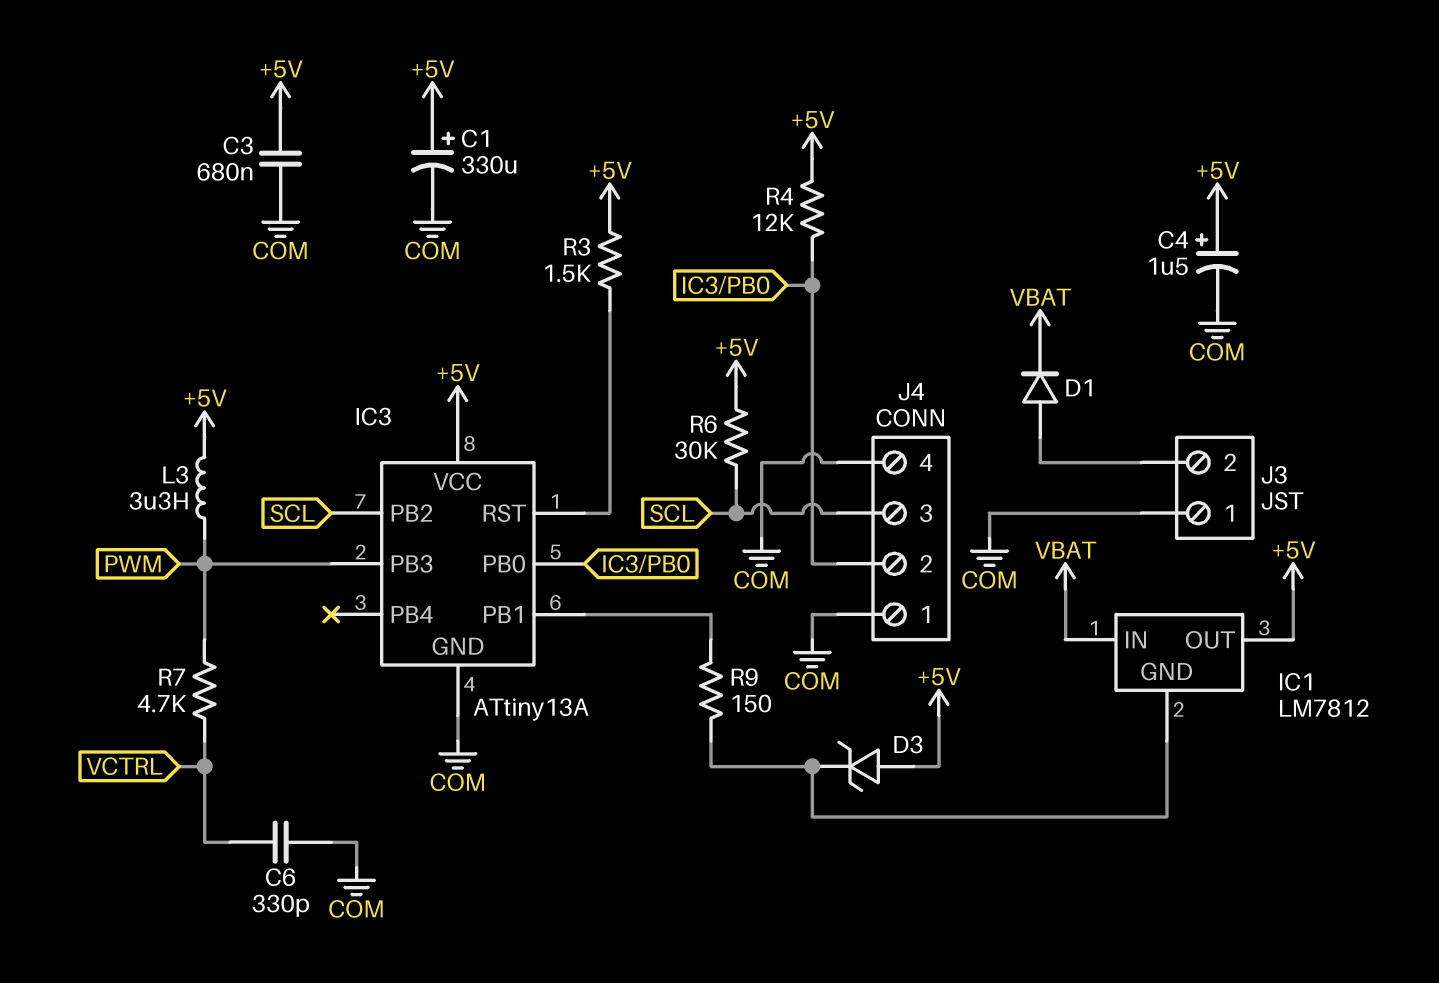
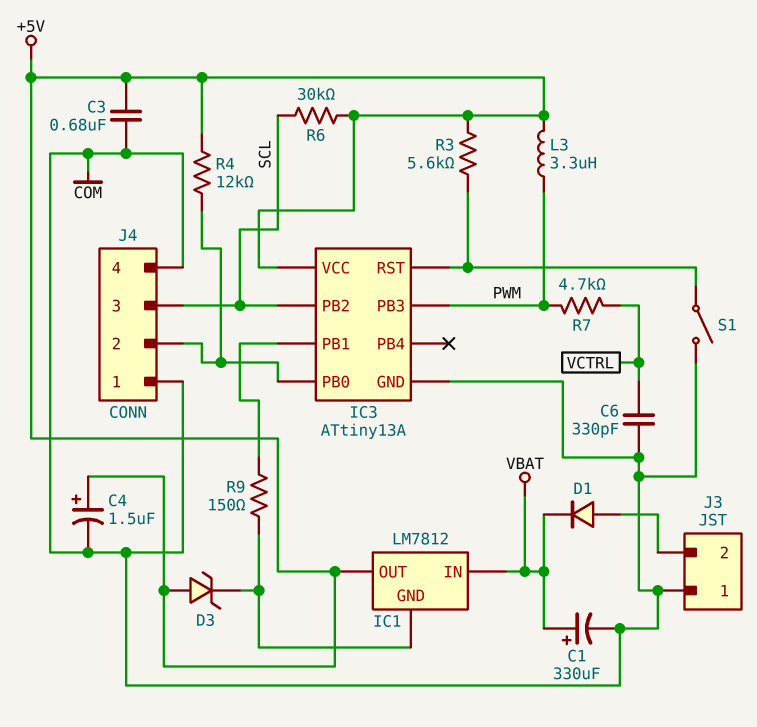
C1: 330uF (plus +5V, minus COM) -> 330uF (plus VBAT, minus COM)
R3: 1.5k (+5V, IC3/RST) -> 5.6k (+5V, IC3/RST)
S1: none -> switch (COM, IC3/RST)

